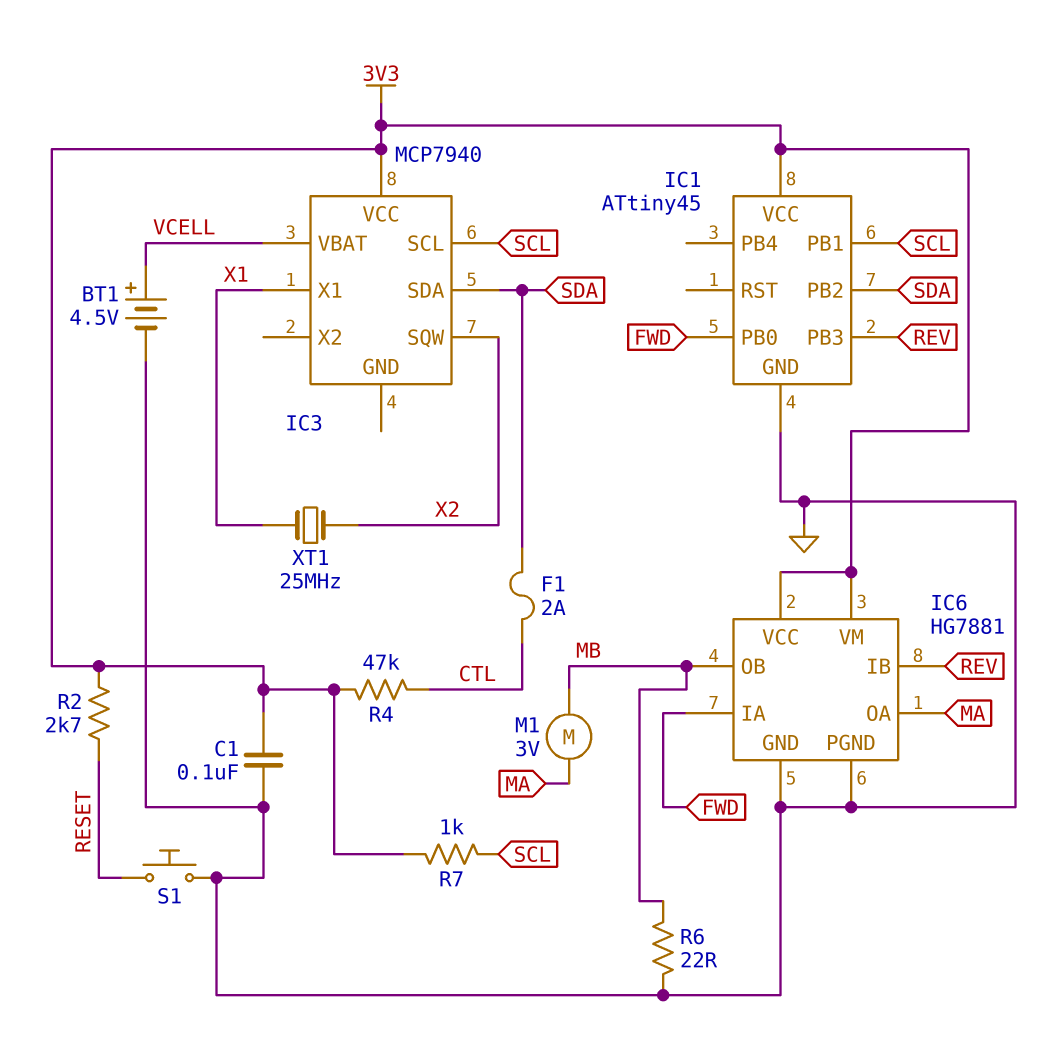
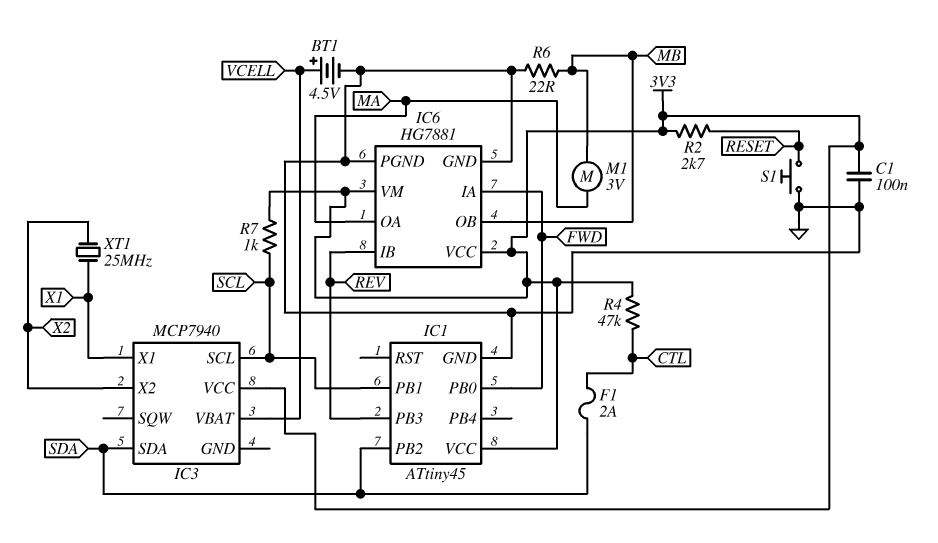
IC3 pin SQW: X2 -> none
IC3 pin X2: none -> X2

